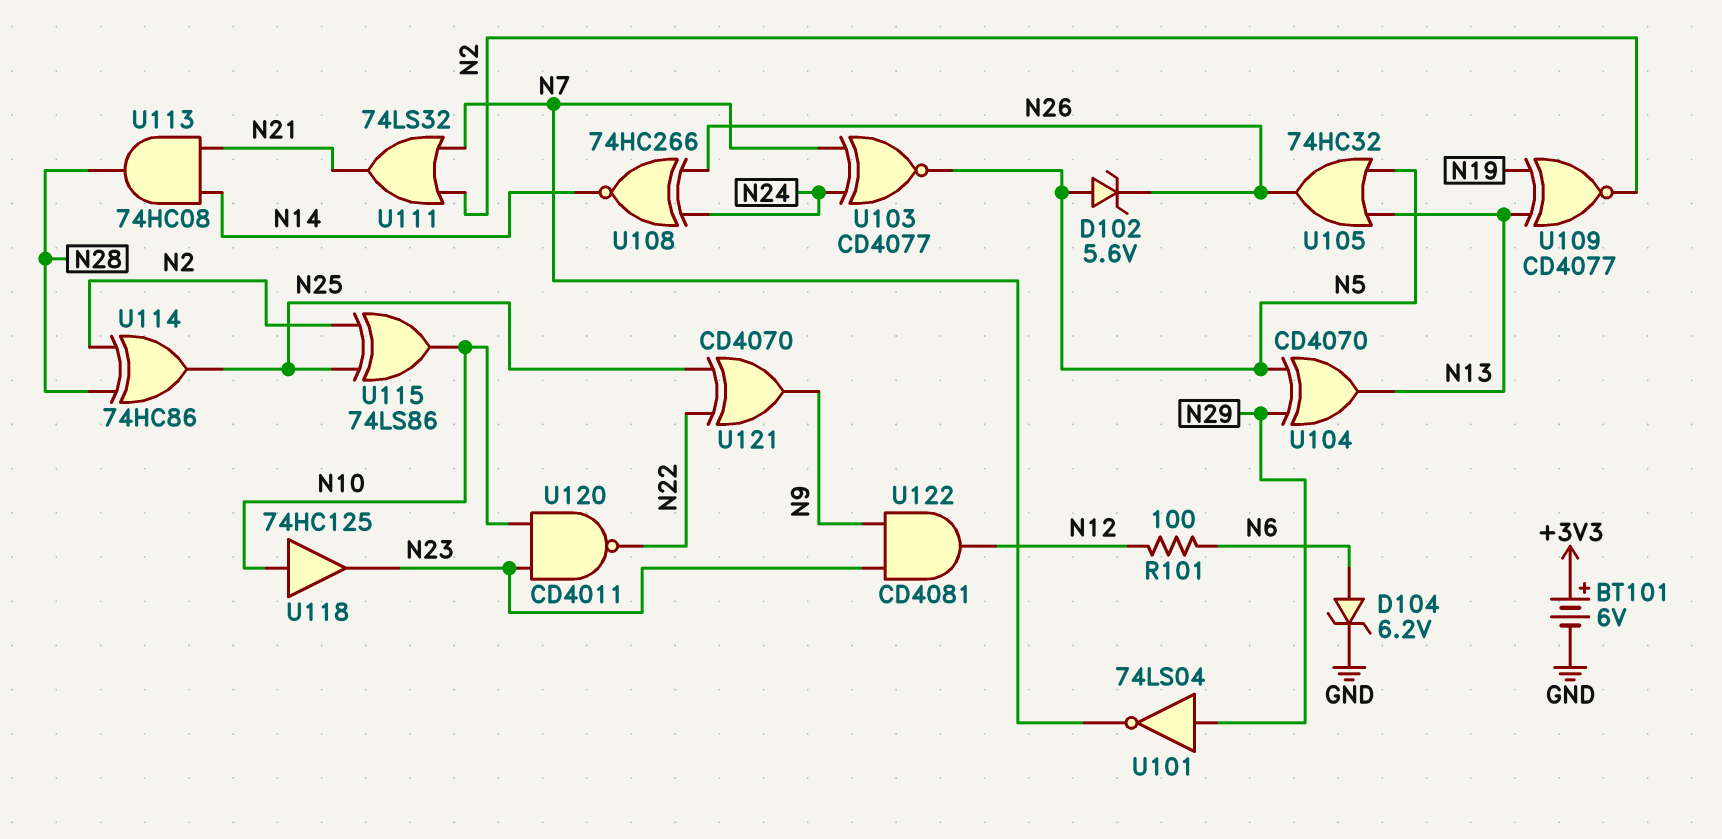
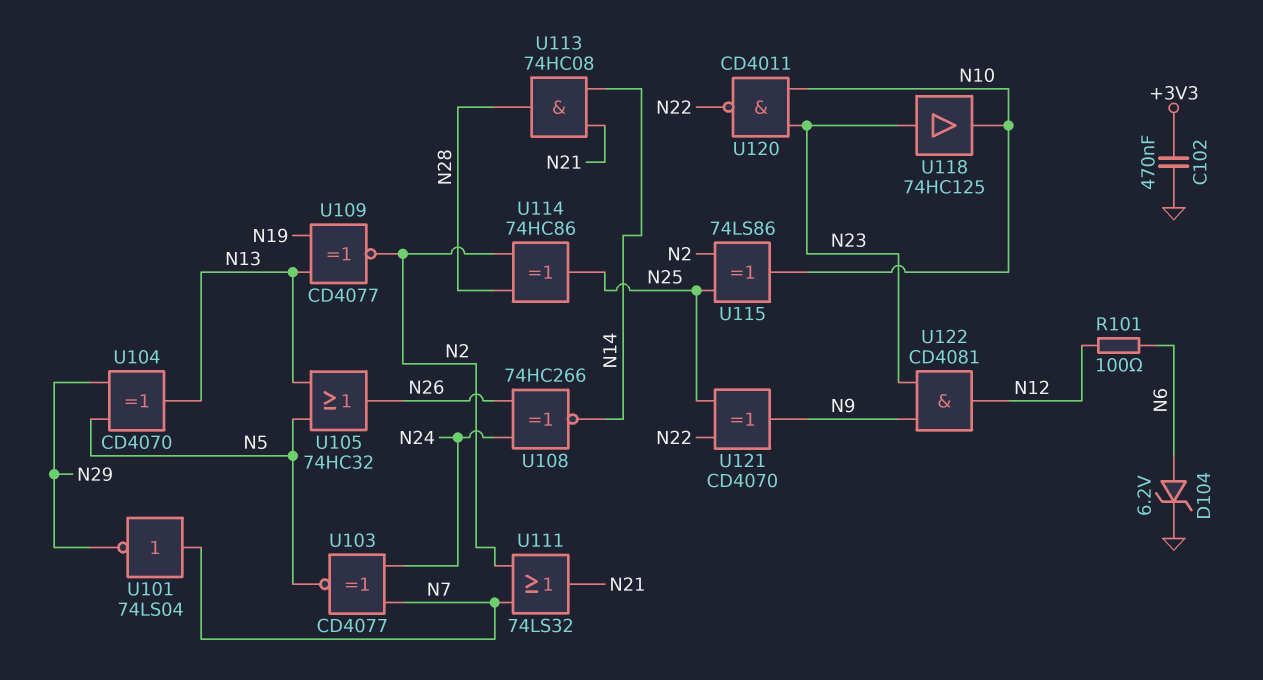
BT101: 6V (plus +3V3, minus GND) -> none
C102: none -> 470nF (+3V3, GND)
D102: zener 5.6V (A N5, K N26) -> none
U101: NOT 74LS04 (in N29, out N7) -> NOT 74LS04 (in N7, out N29)
U118: buffer 74HC125 (in N10, out N23) -> buffer 74HC125 (in N23, out N10)

